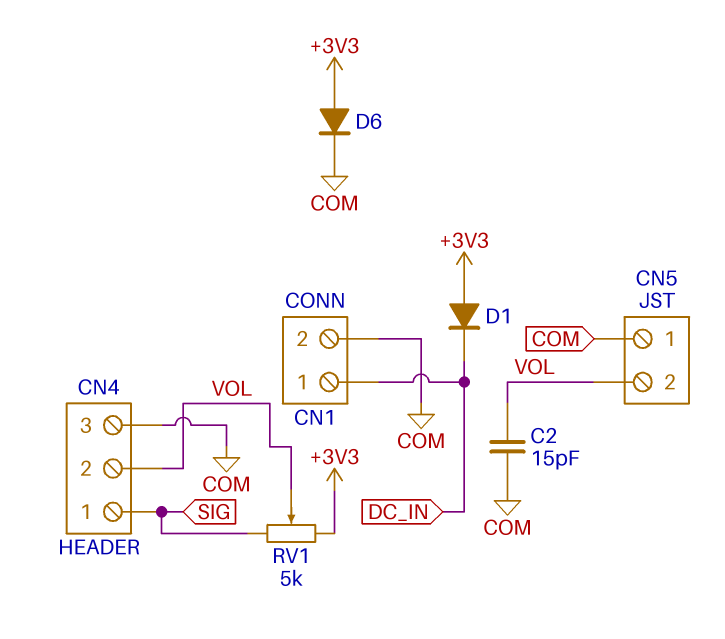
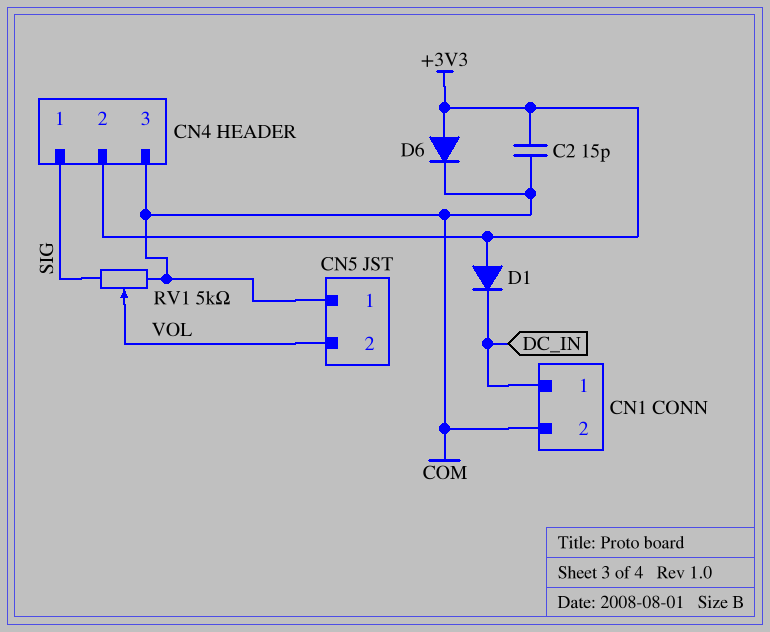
C2: 15pF (COM, VOL) -> 15pF (+3V3, COM)
CN4 pin 2: VOL -> +3V3
RV1: 5k (+3V3, SIG, wiper VOL) -> 5k (COM, SIG, wiper VOL)

